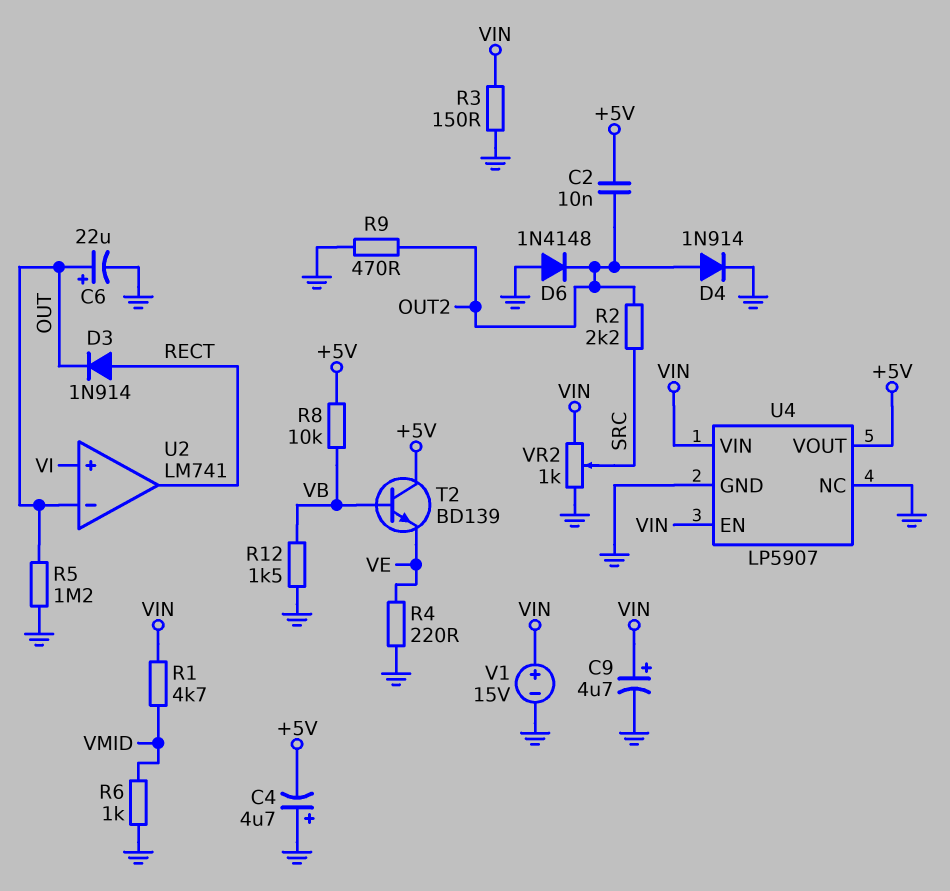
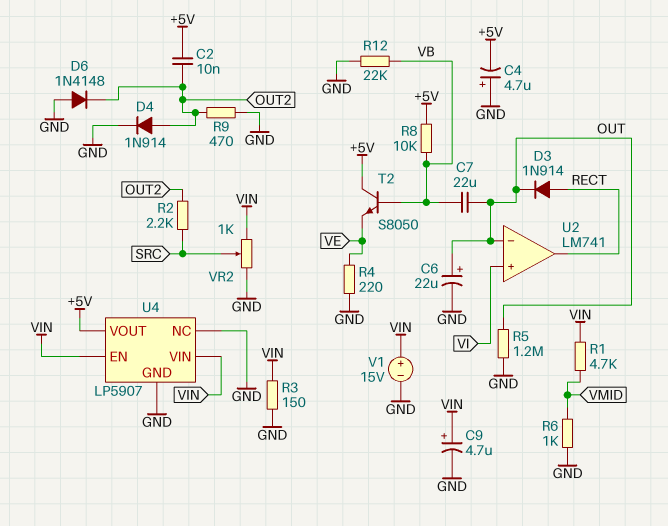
C7: none -> 22uF (OUT, VB)
R12: 1.5k (GND, VB) -> 22k (GND, VB)
T2: NPN BD139 (B VB, C +5V, E VE) -> NPN S8050 (B VB, C +5V, E VE)

